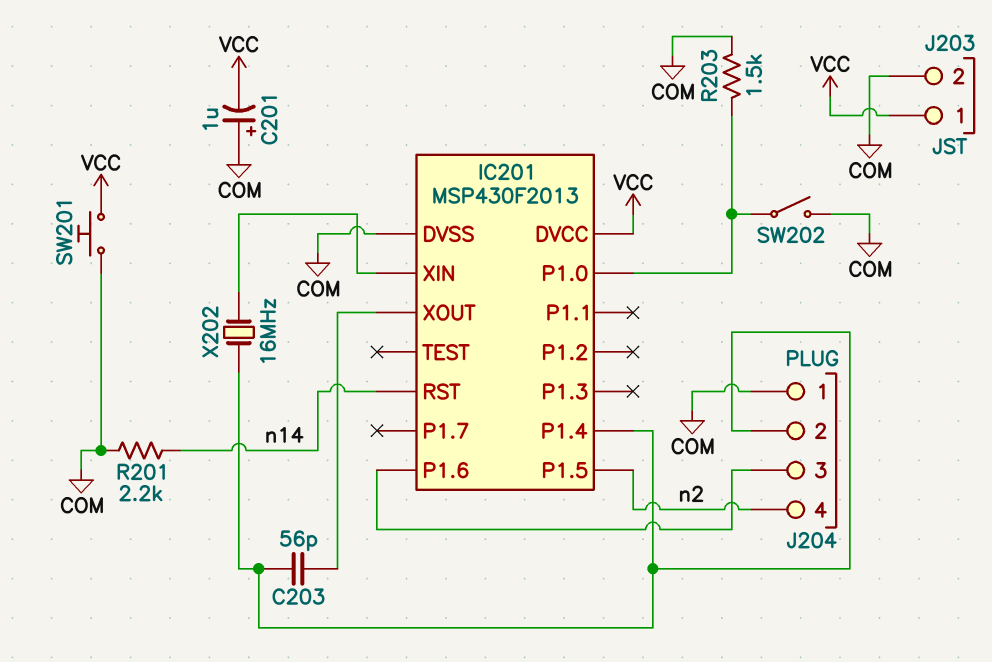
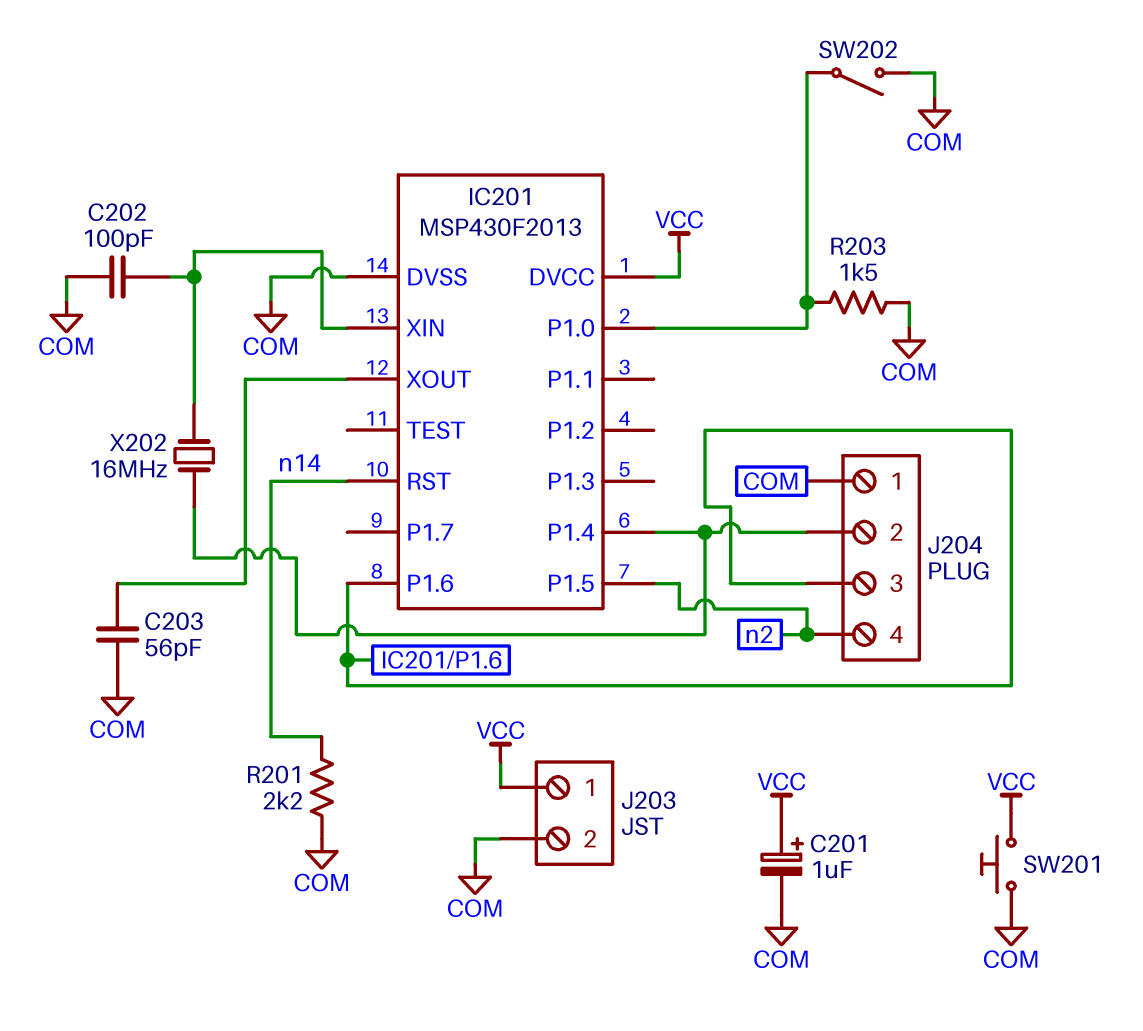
C201: 1uF (plus COM, minus VCC) -> 1uF (plus VCC, minus COM)
C202: none -> 100pF (COM, IC201/XIN)
C203: 56pF (IC201/P1.4, IC201/XOUT) -> 56pF (COM, IC201/XOUT)

